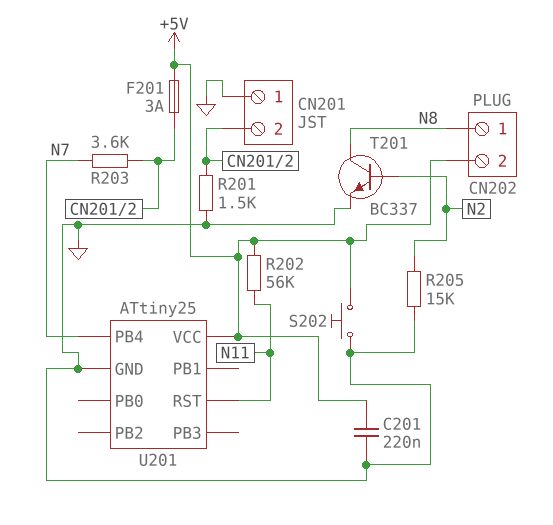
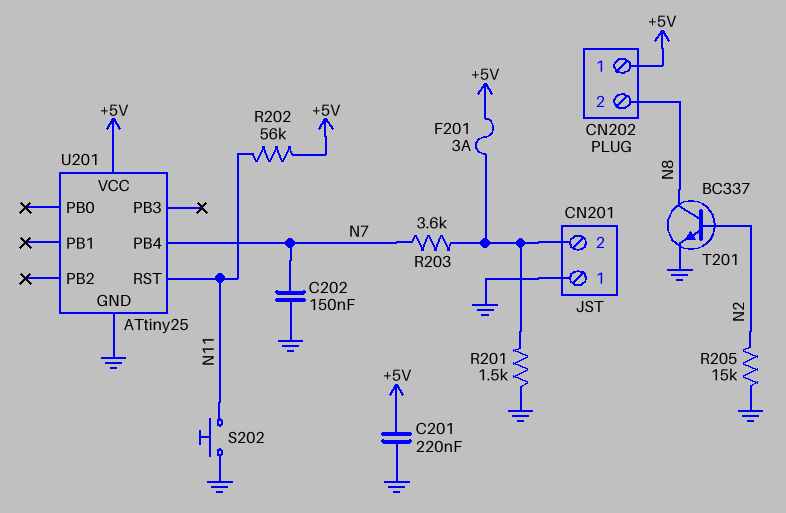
C202: none -> 150nF (GND, N7)
CN202 pin 1: N8 -> +5V
CN202 pin 2: +5V -> N8
S202: button (+5V, GND) -> button (GND, N11)

